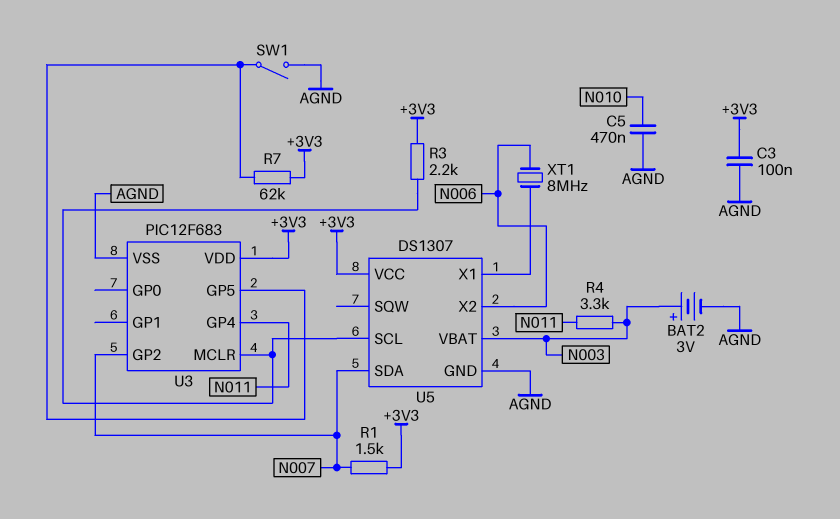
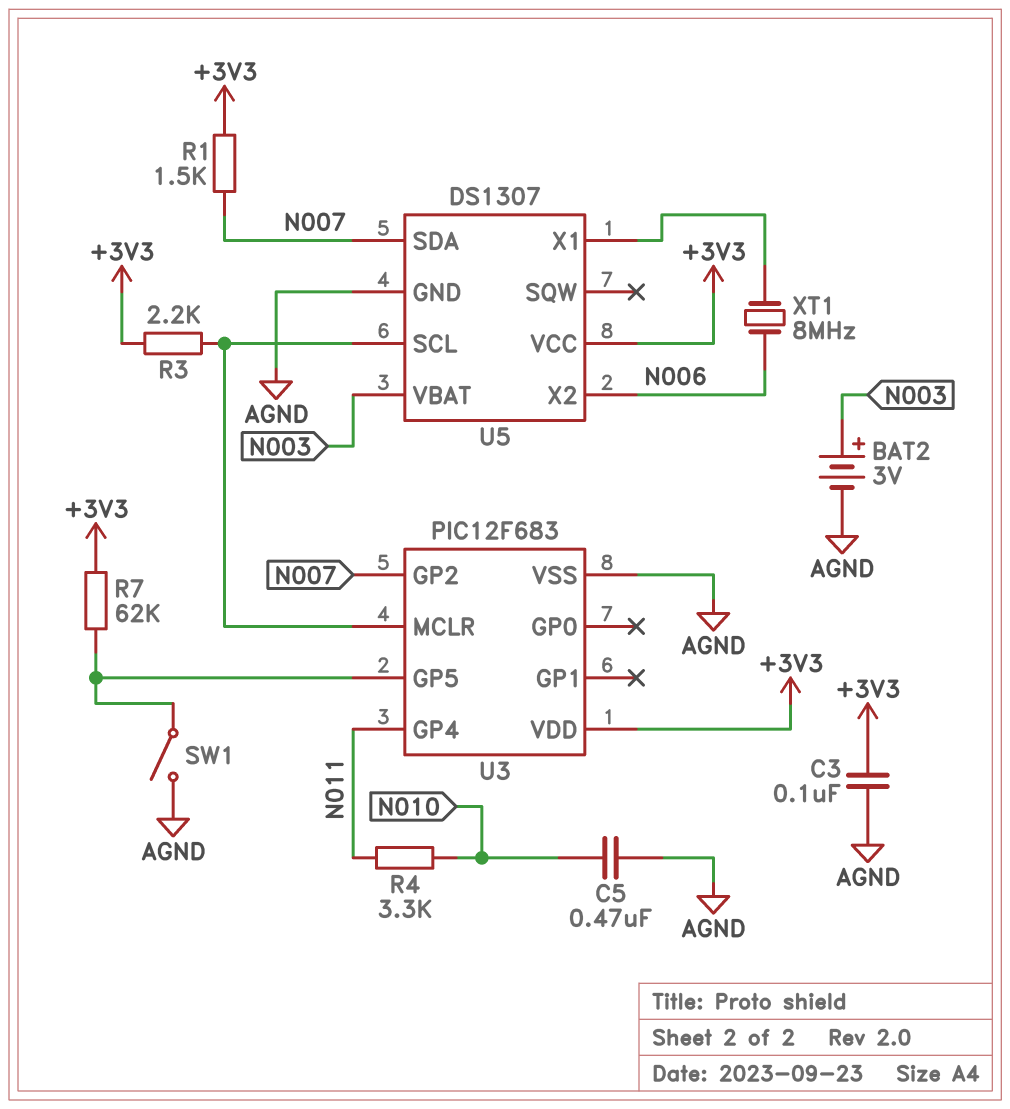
R4: 3.3k (N003, N011) -> 3.3k (N010, N011)

